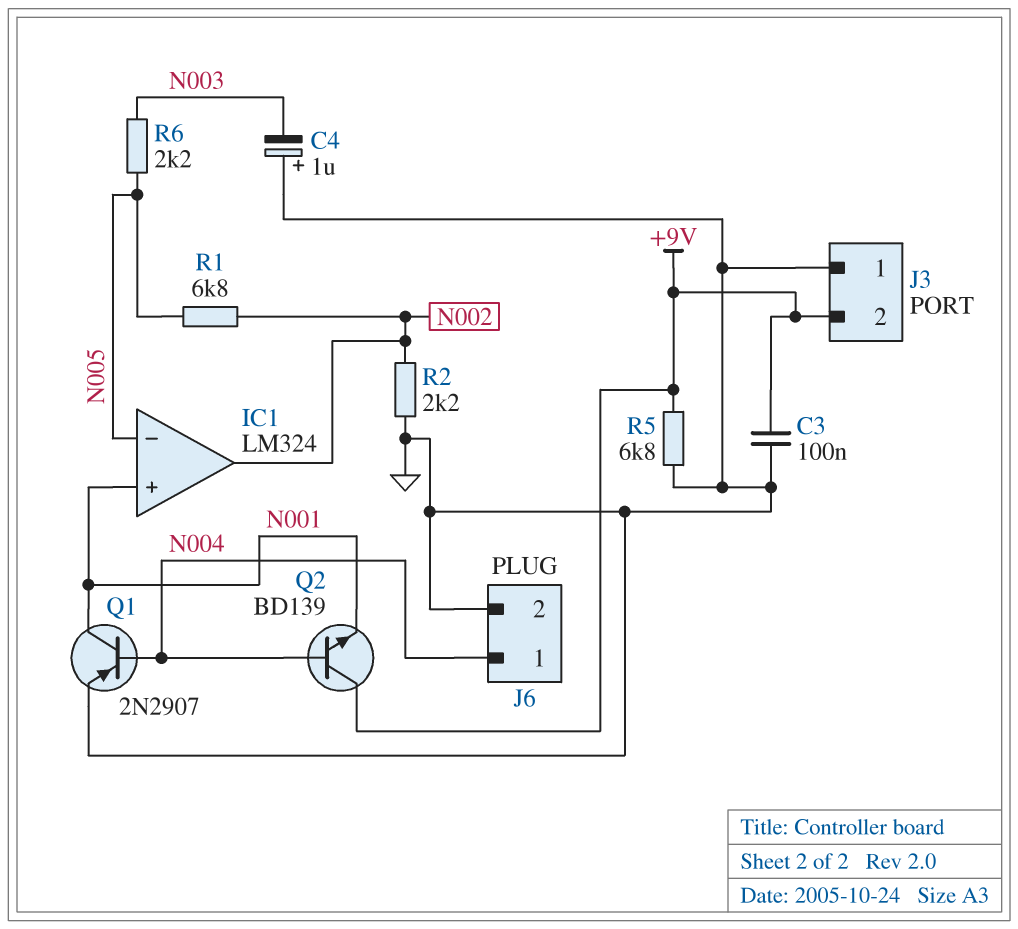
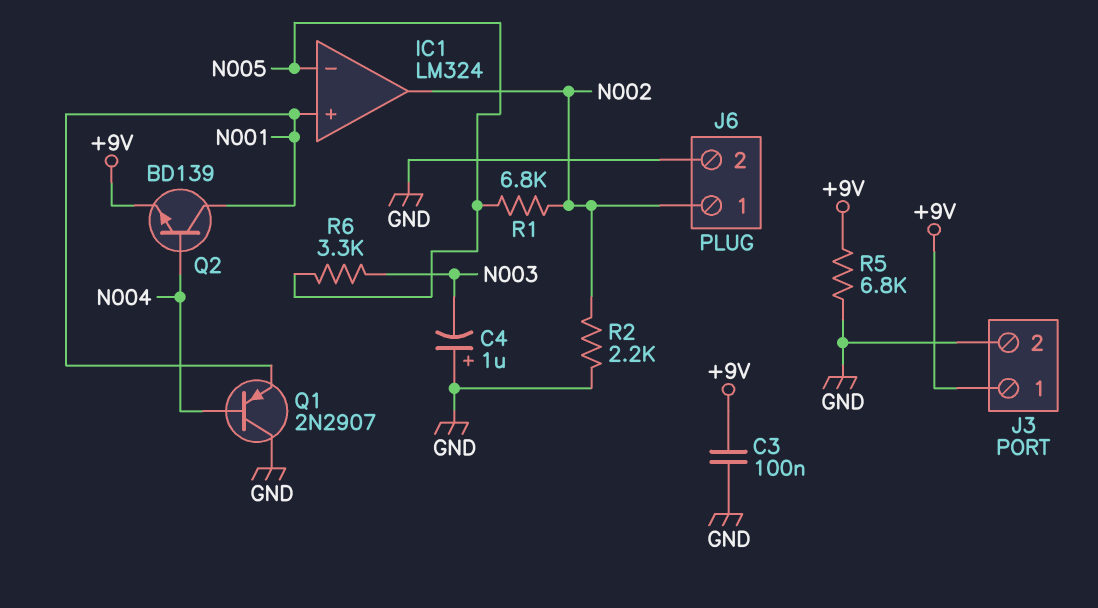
J3 pin 1: GND -> +9V
J3 pin 2: +9V -> GND
J6 pin 1: N004 -> N002
Q1: PNP 2N2907 (B N004, C N001, E GND) -> PNP 2N2907 (B N004, C GND, E N001)
Q2: NPN BD139 (B N004, C +9V, E N001) -> NPN BD139 (B N004, C N001, E +9V)
R6: 2.2k (N003, N005) -> 3.3k (N003, N005)

